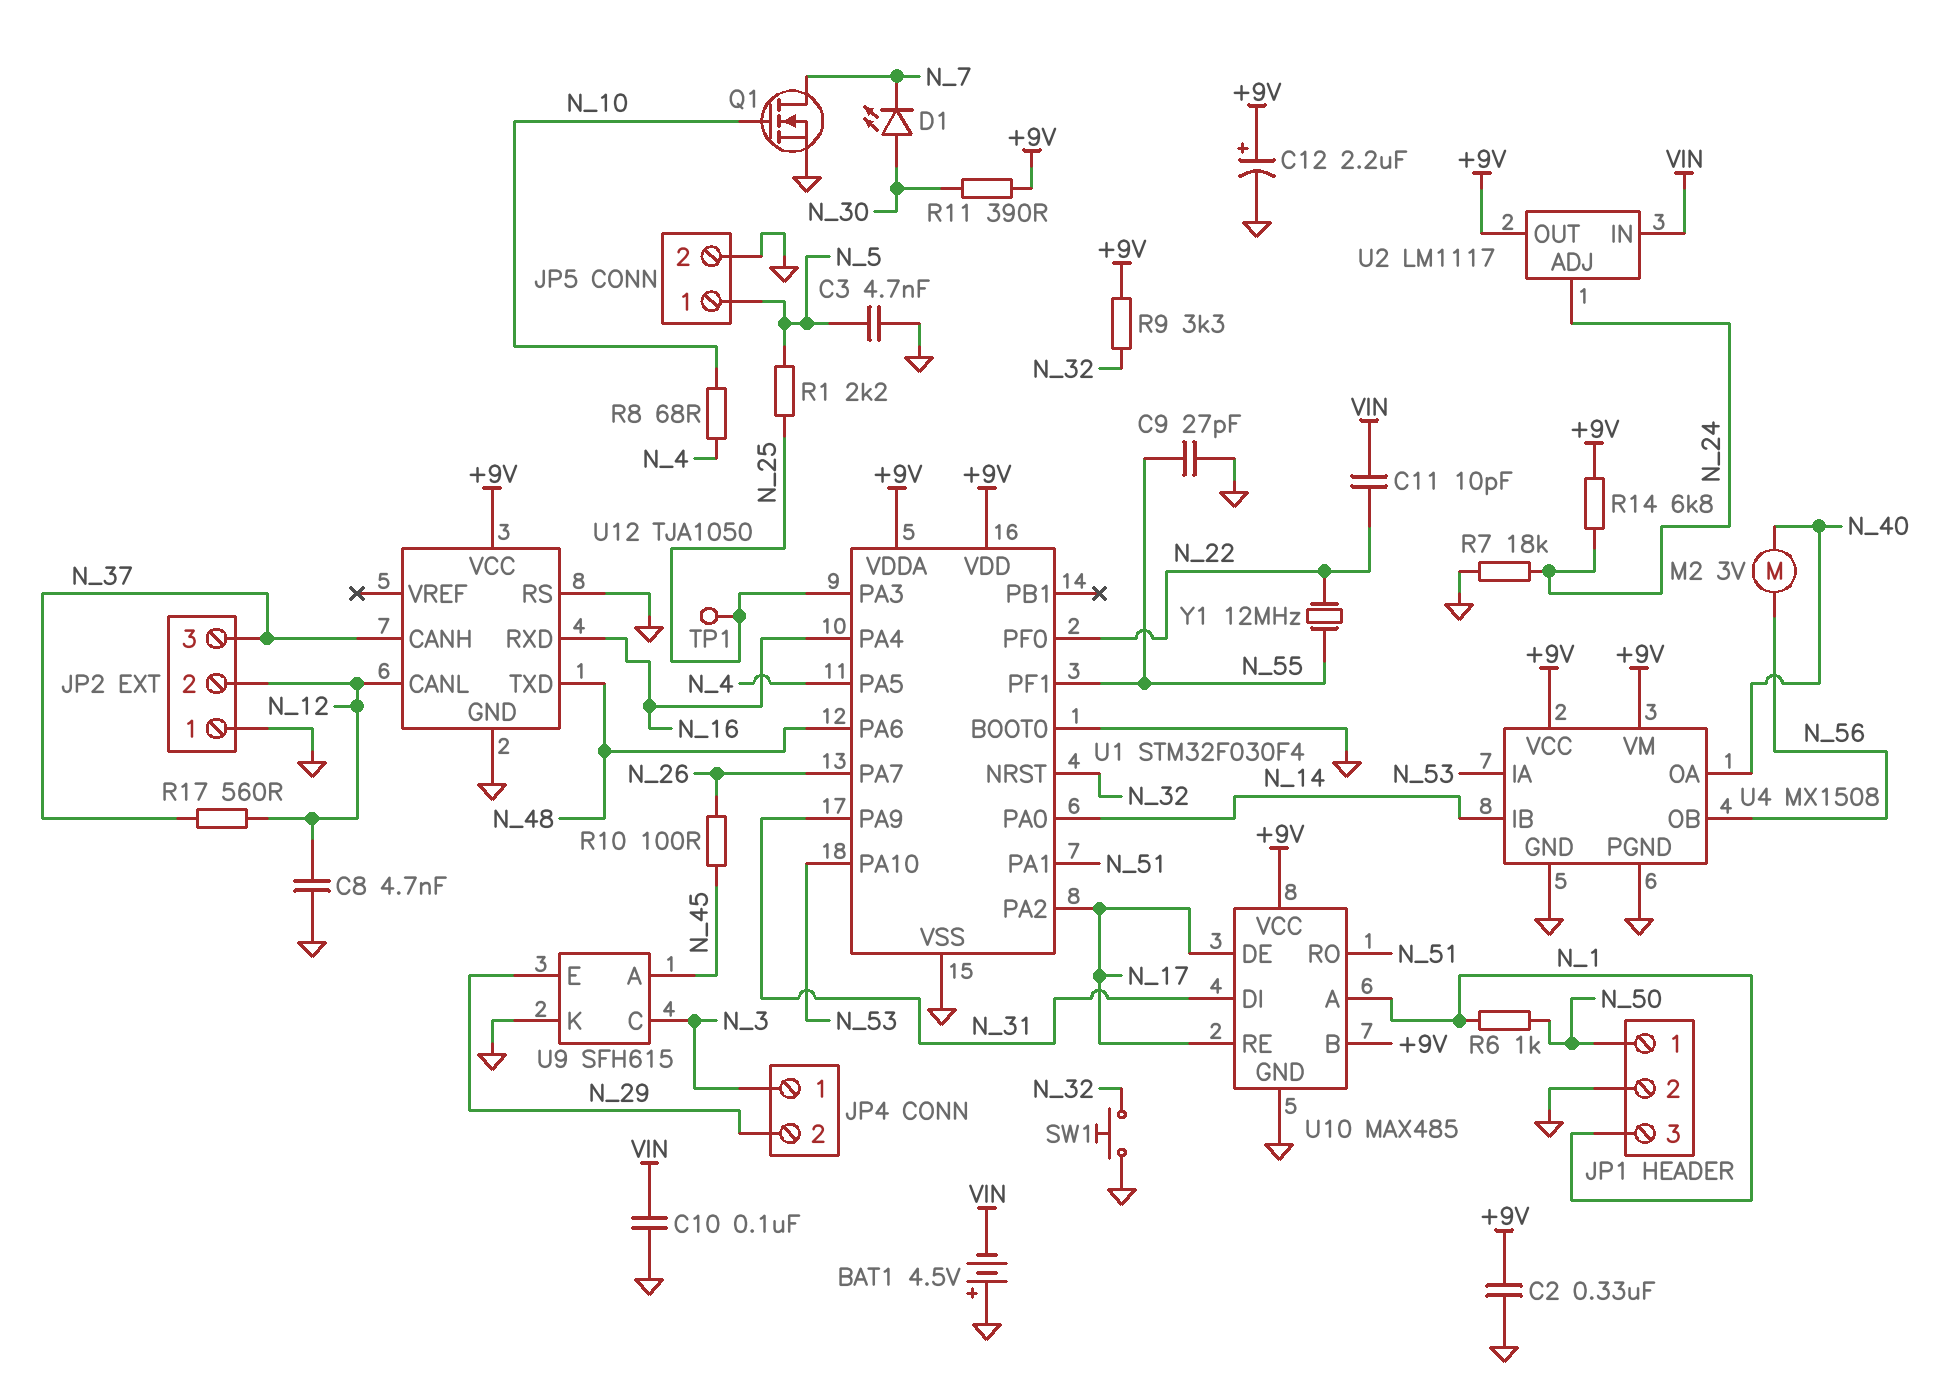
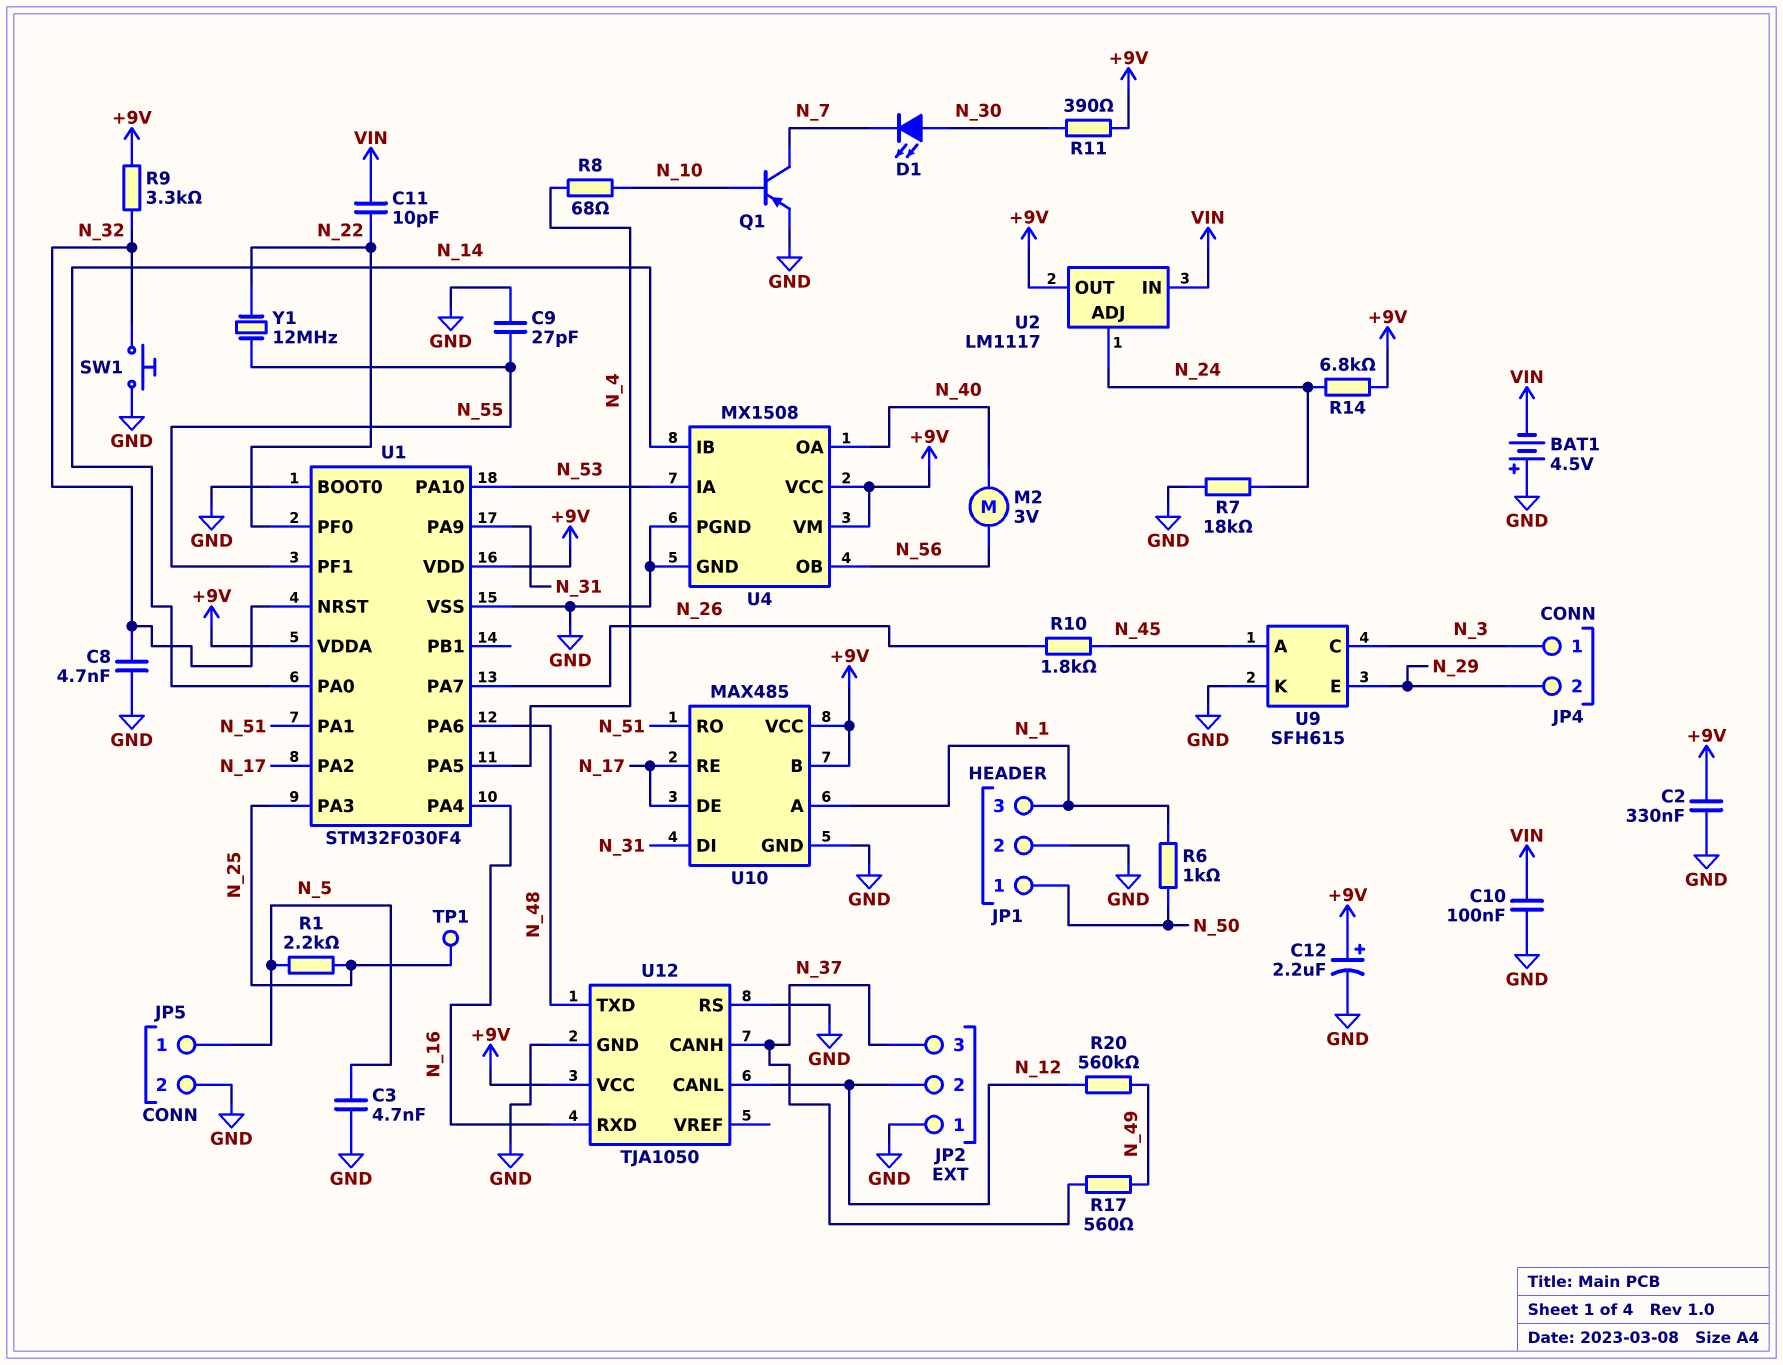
C8: 4.7nF (GND, N_12) -> 4.7nF (GND, N_32)
Q1: NMOS (G N_10, D N_7, S GND) -> PNP (B N_10, C N_7, E GND)
R10: 100 (N_26, N_45) -> 1.8k (N_26, N_45)
R17: 560 (N_12, N_37) -> 560 (N_37, N_49)
R20: none -> 560k (N_12, N_49)

